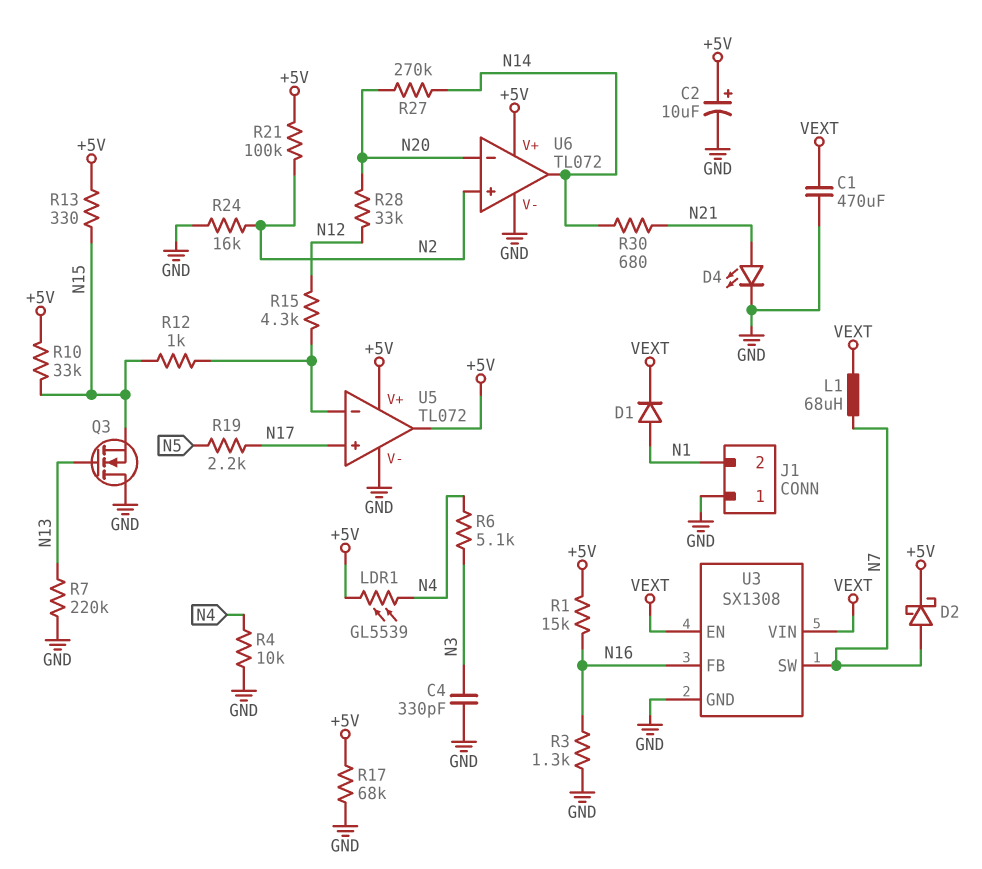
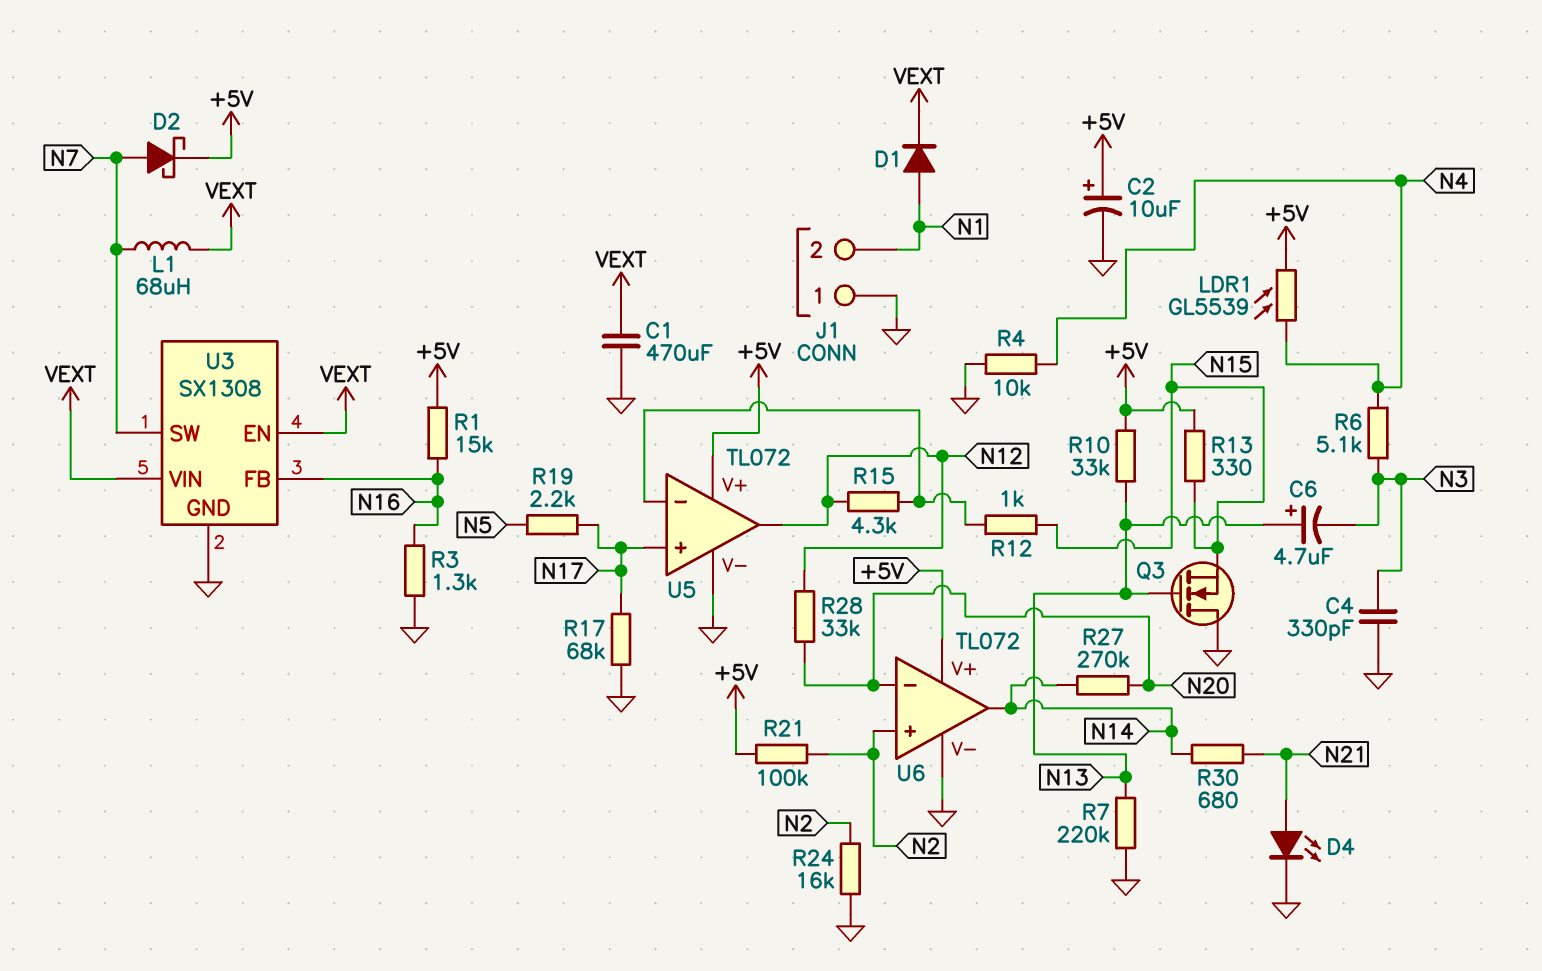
C6: none -> 4.7uF (plus N13, minus N3)
R10: 33k (+5V, N15) -> 33k (+5V, N13)
R17: 68k (+5V, GND) -> 68k (GND, N17)
U5 pin out: +5V -> N12

